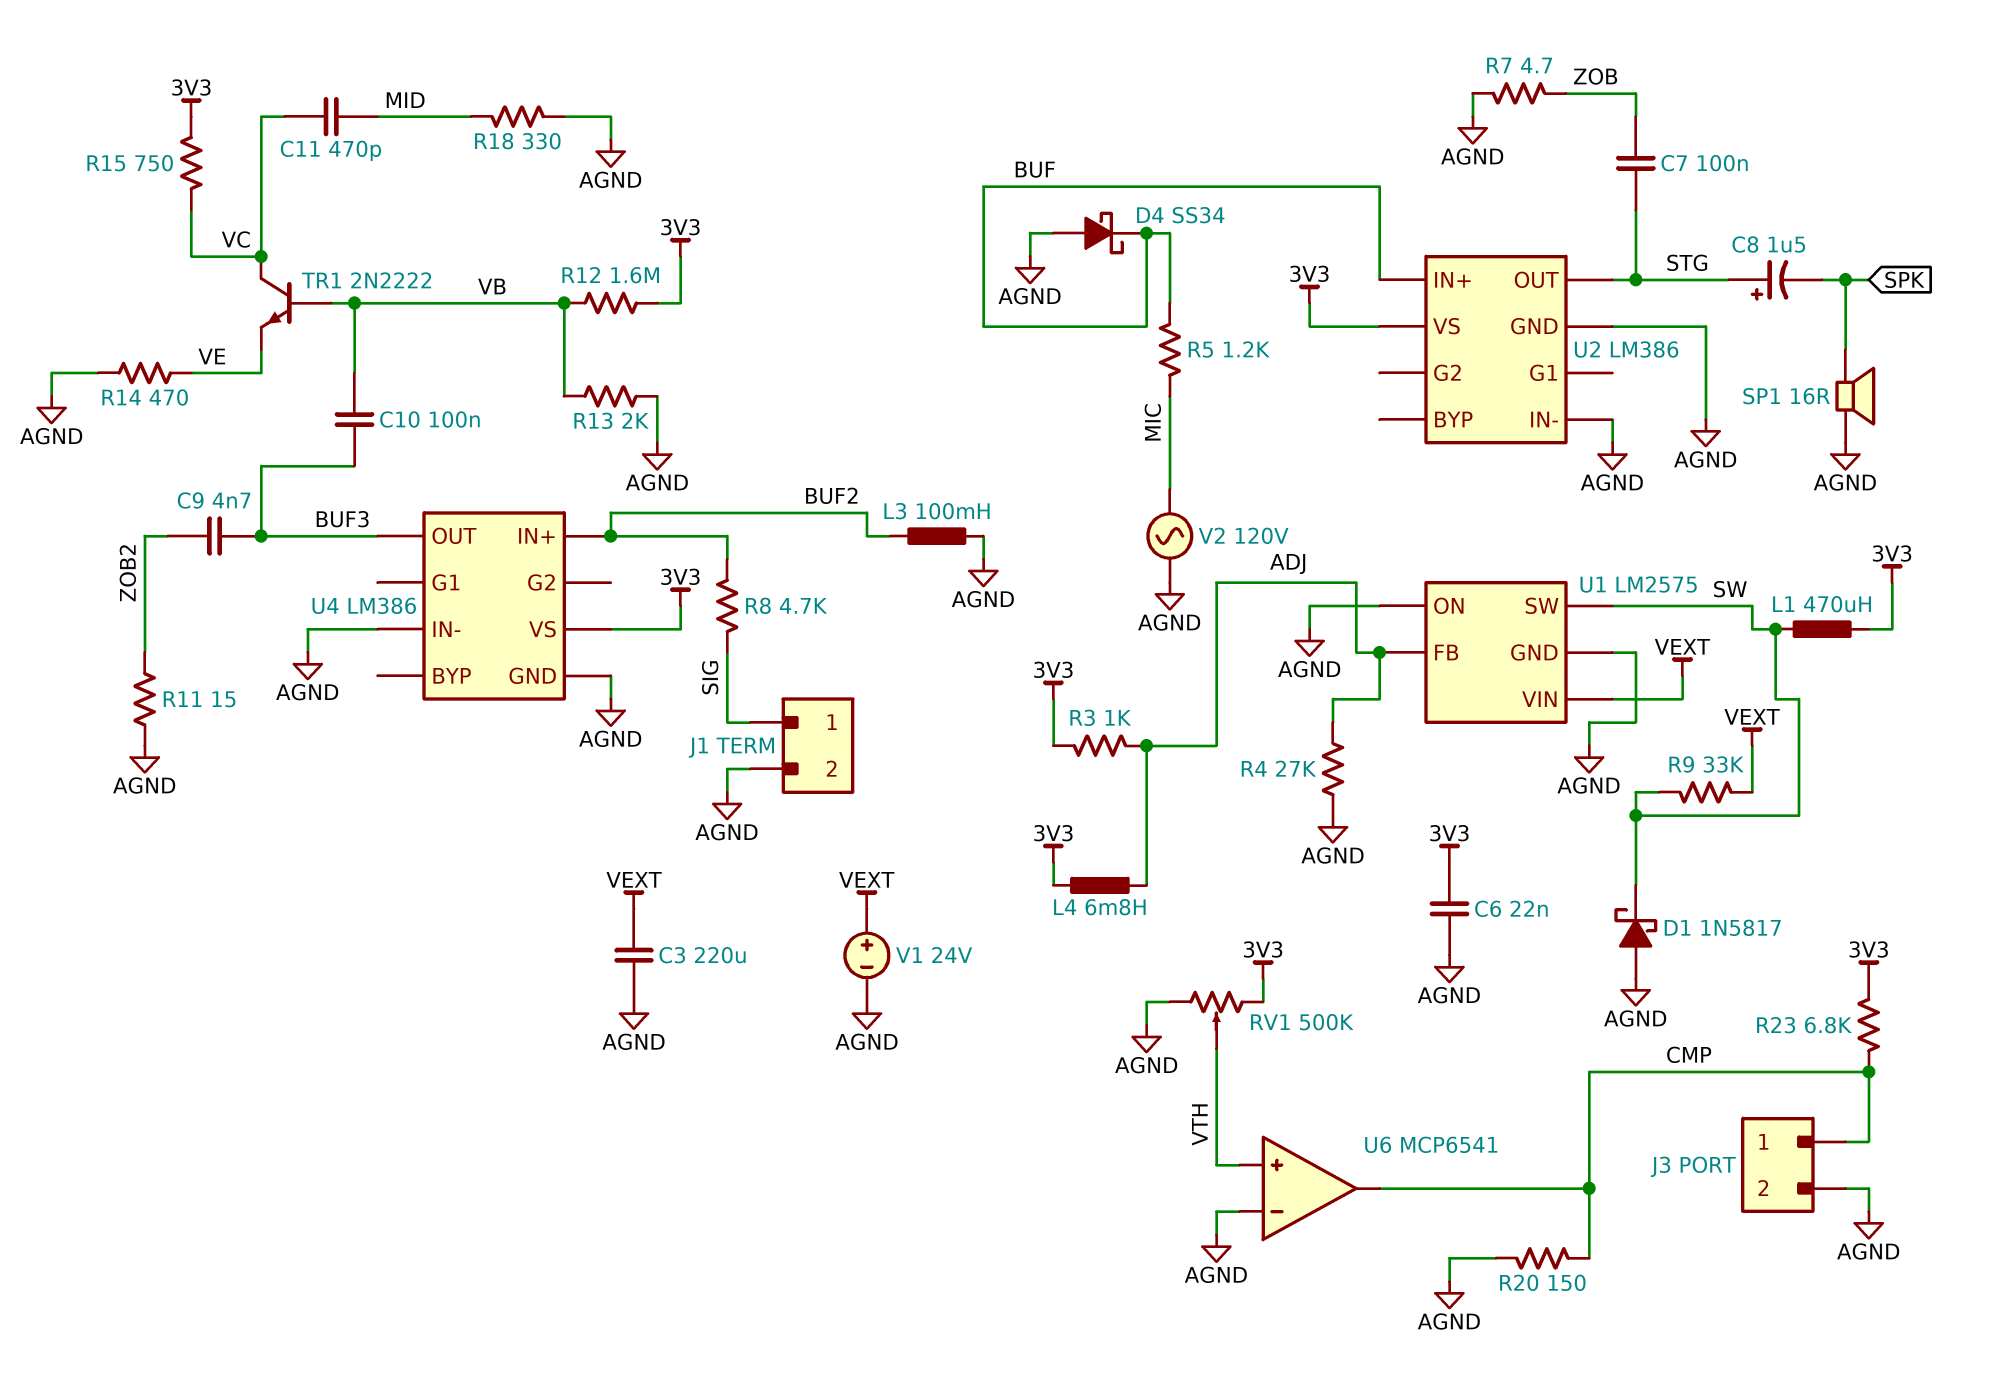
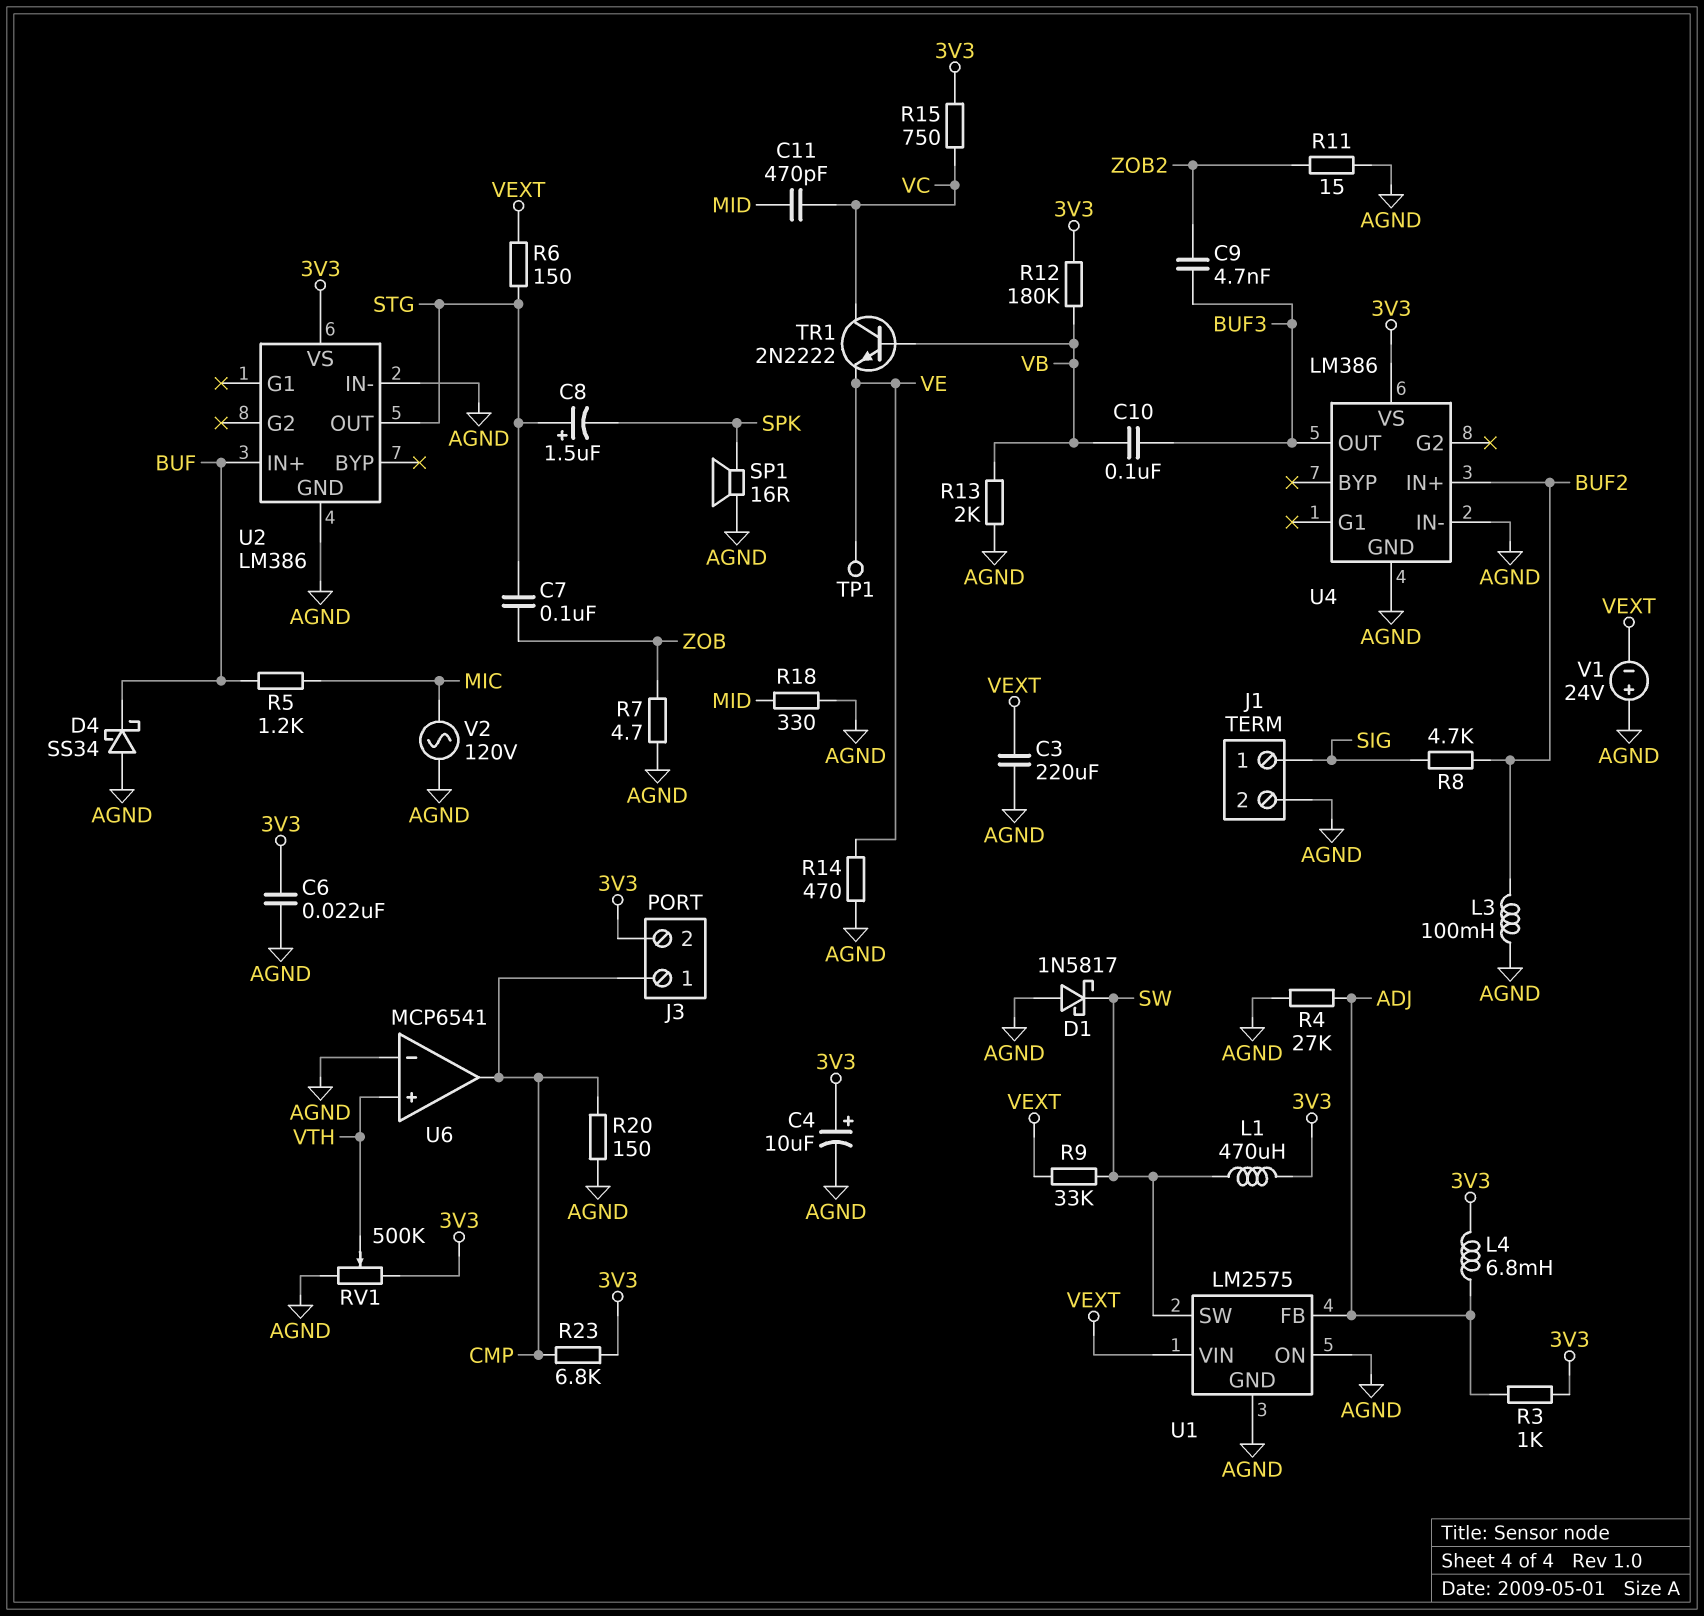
C4: none -> 10uF (plus 3V3, minus AGND)
J3 pin 2: AGND -> 3V3
R6: none -> 150 (STG, VEXT)
R12: 1.6M (3V3, VB) -> 180k (3V3, VB)
TP1: none -> test point (VE)
V1: 24V (plus VEXT, minus AGND) -> 24V (plus AGND, minus VEXT)

